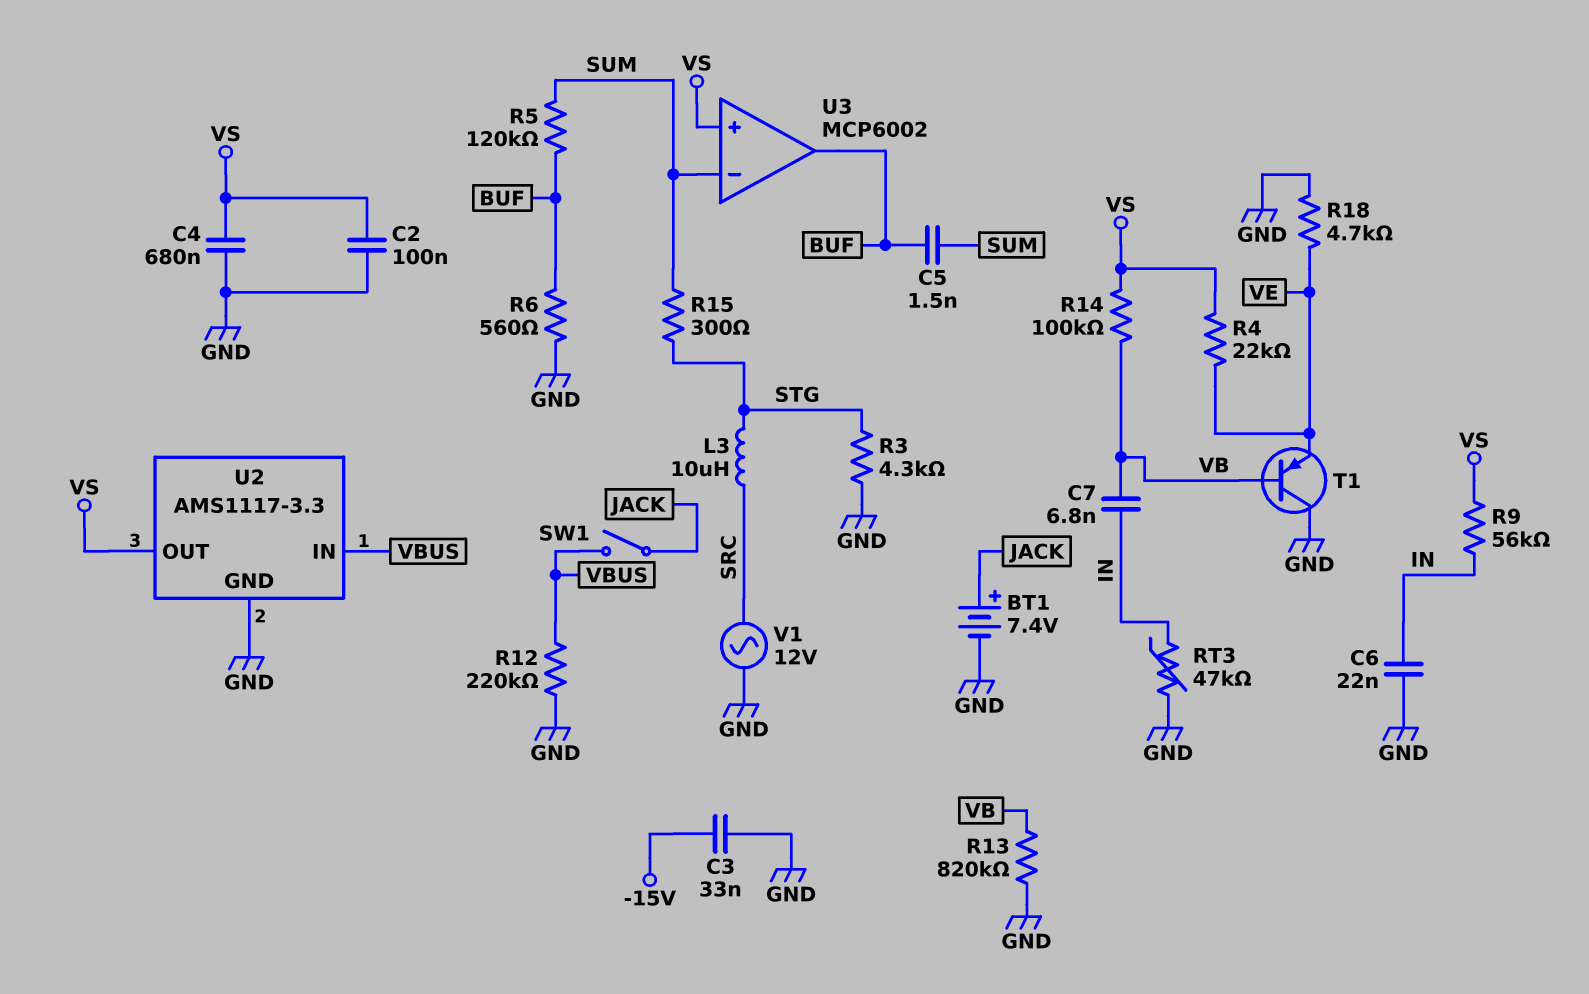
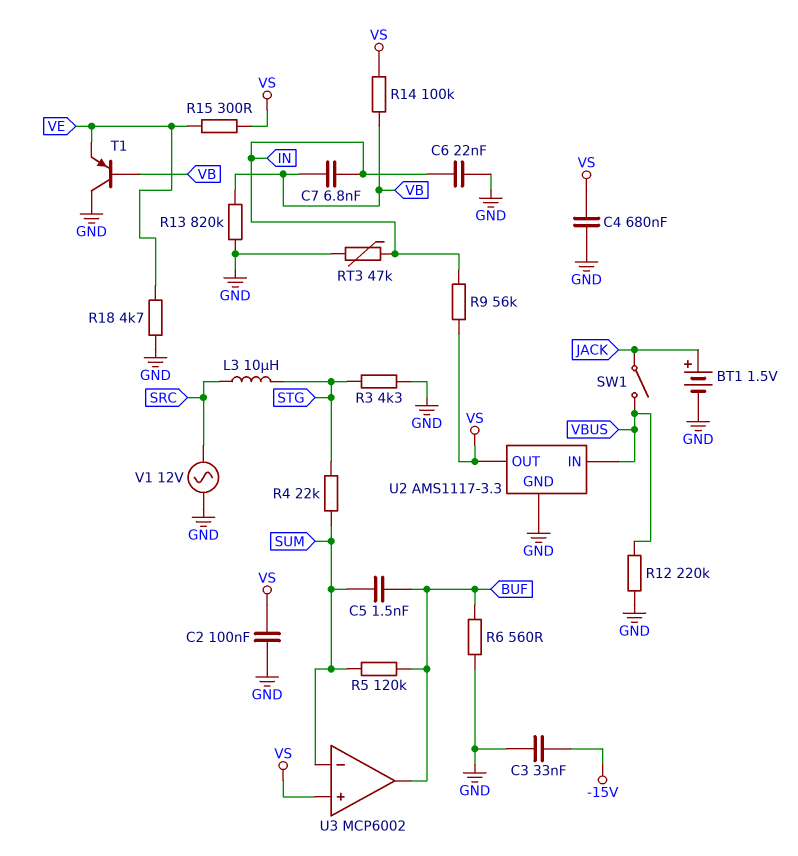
BT1: 7.4V (plus JACK, minus GND) -> 1.5V (plus JACK, minus GND)
R4: 22k (VE, VS) -> 22k (STG, SUM)
R15: 300 (STG, SUM) -> 300 (VE, VS)

